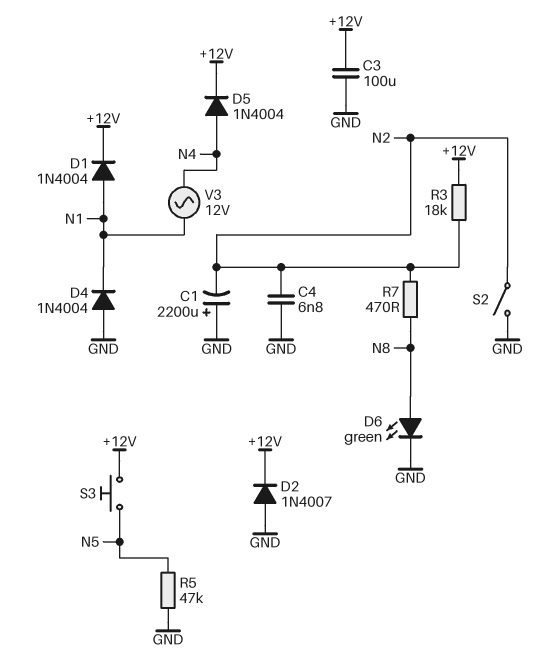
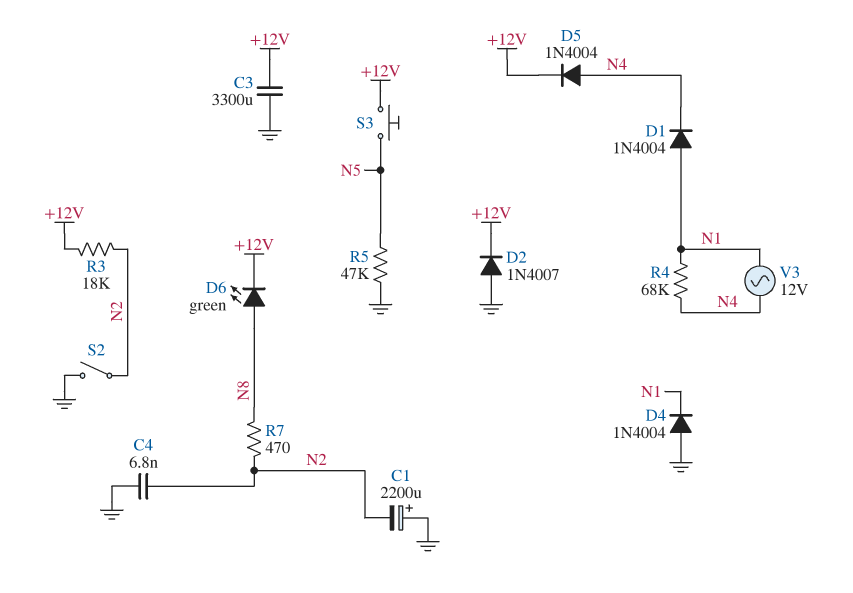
C3: 100uF (+12V, GND) -> 3300uF (+12V, GND)
D1: diode 1N4004 (A N1, K +12V) -> diode 1N4004 (A N1, K N4)
D6: LED green (A N8, K GND) -> LED green (A N8, K +12V)
R4: none -> 68k (N1, N4)

